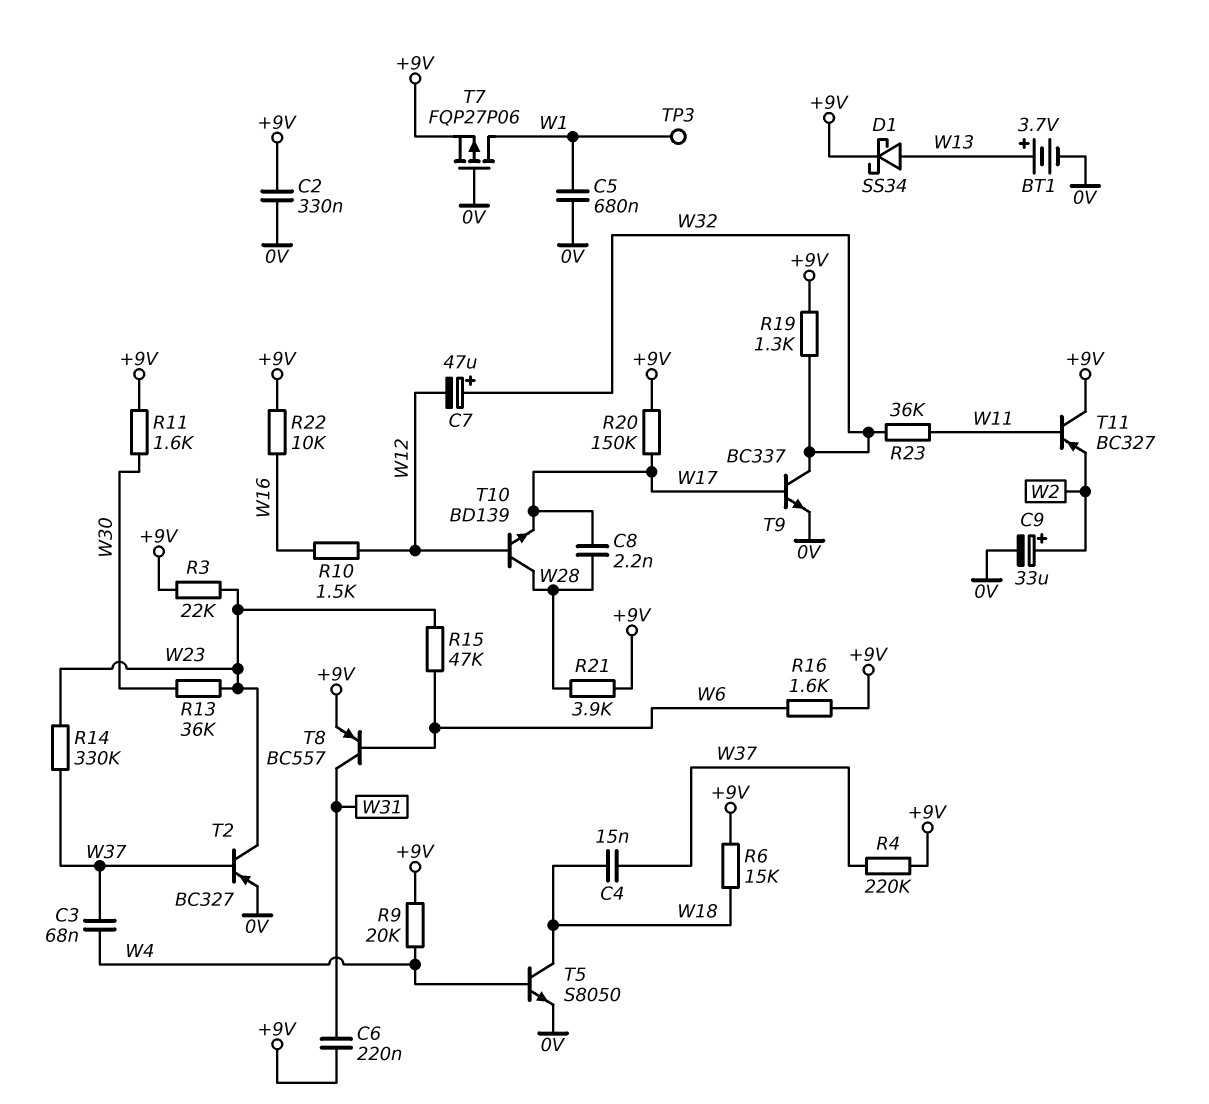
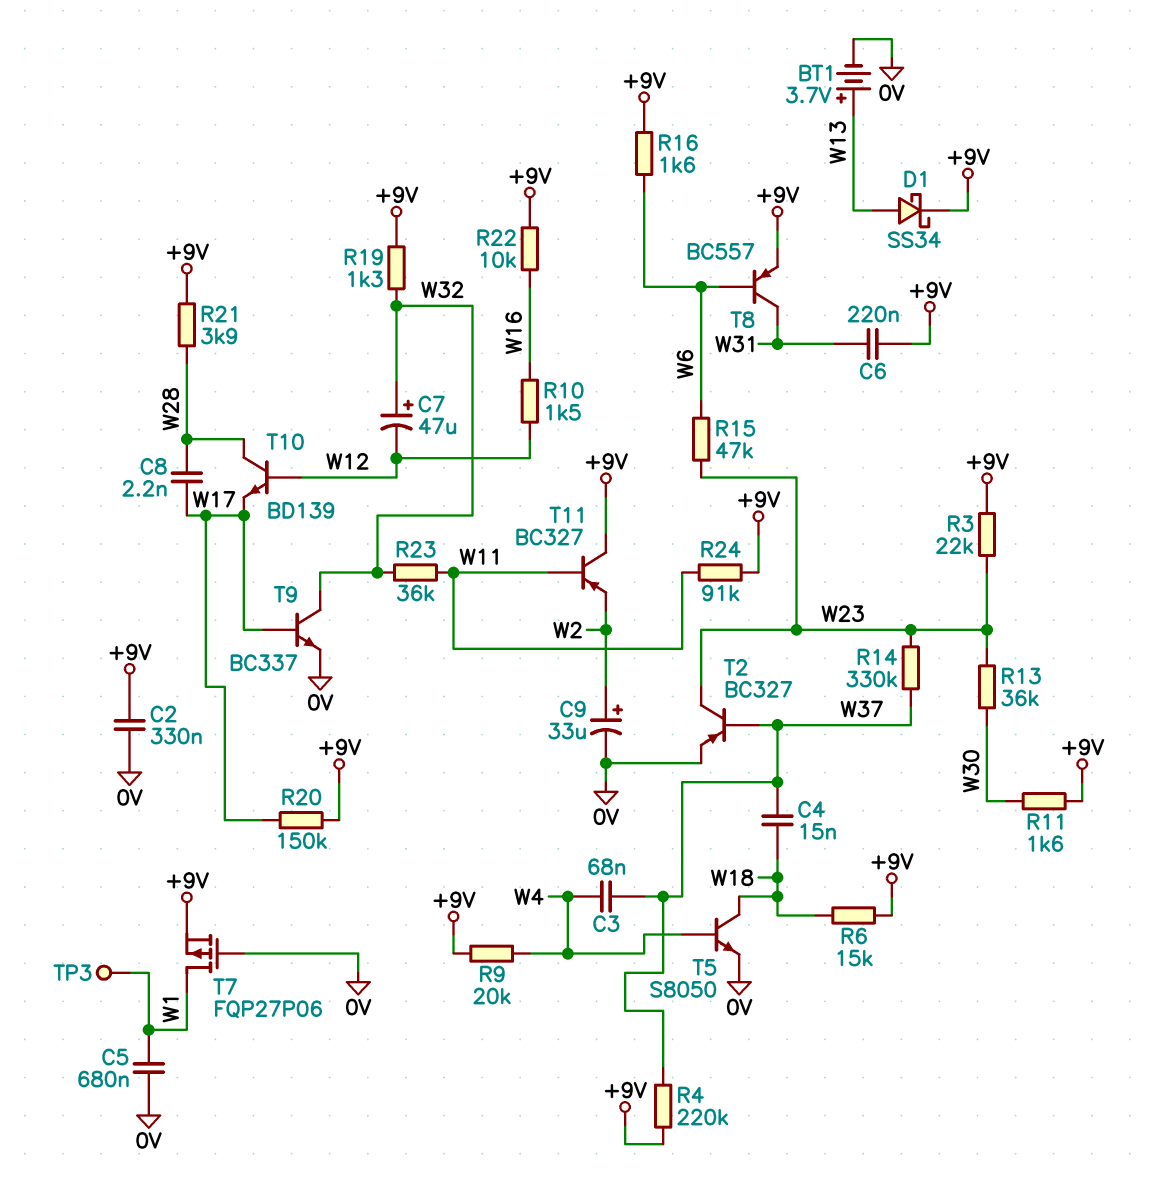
R24: none -> 91k (+9V, W11)

